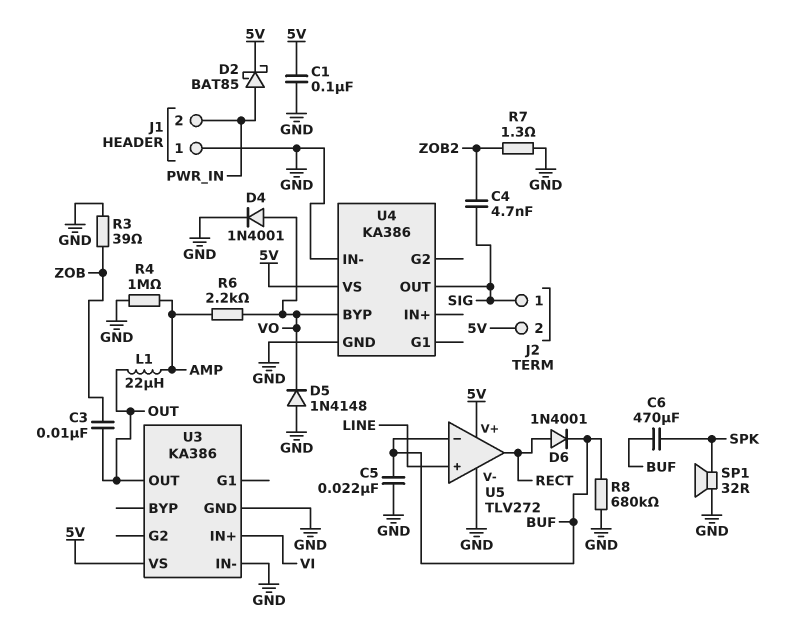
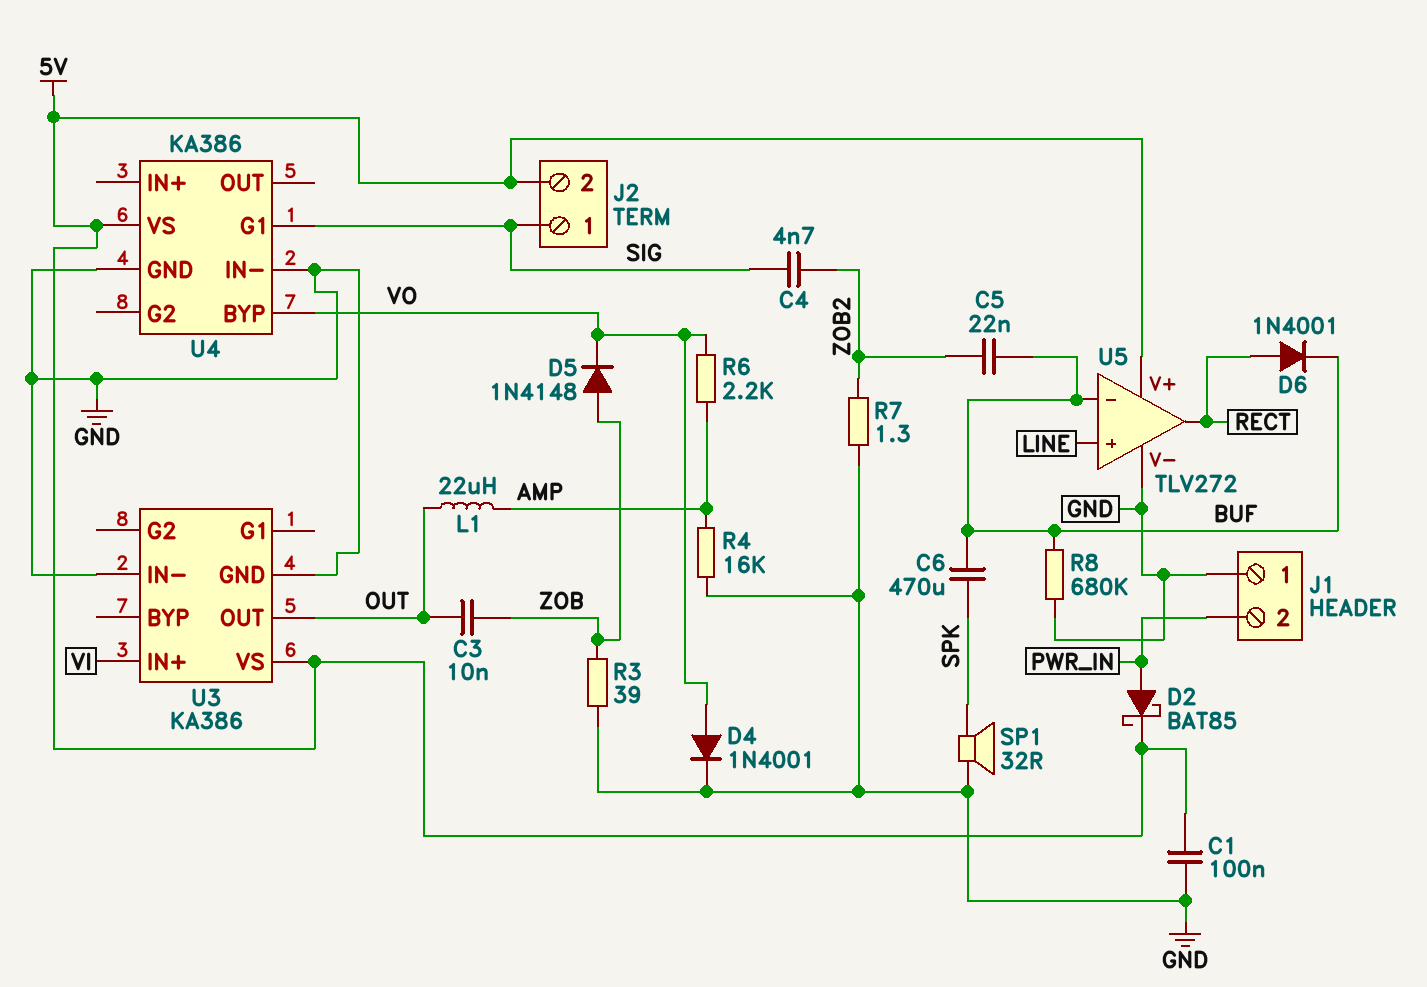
C5: 22nF (BUF, GND) -> 22nF (BUF, ZOB2)
D5: diode 1N4148 (A GND, K VO) -> diode 1N4148 (A ZOB, K VO)
R4: 1M (AMP, GND) -> 16k (AMP, GND)
U4 pin G1: none -> SIG
U4 pin OUT: SIG -> none

